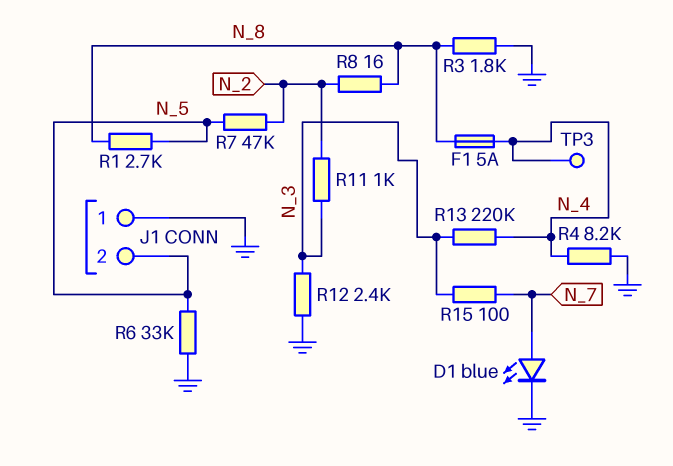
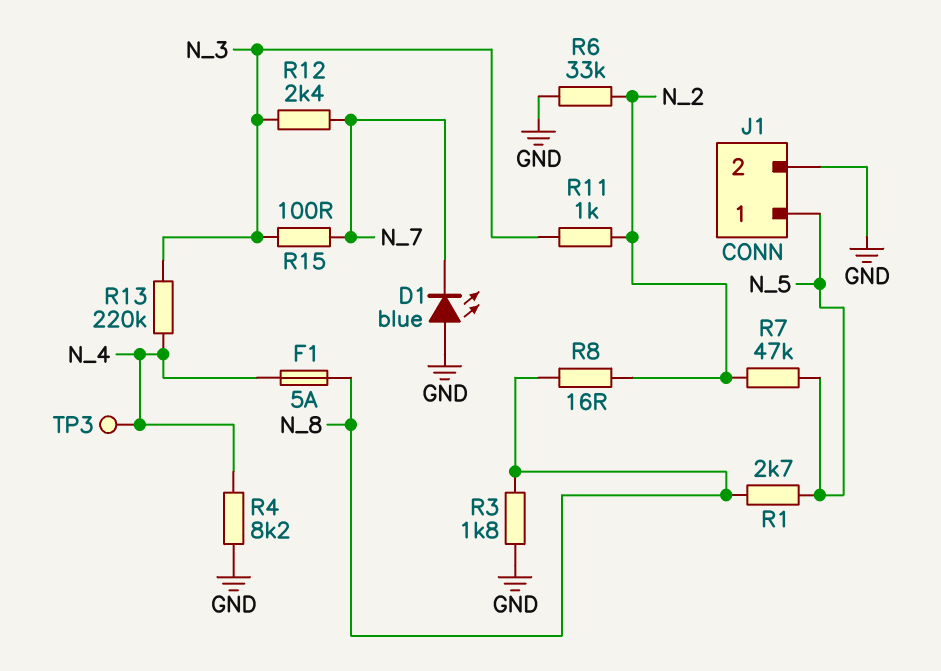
D1: LED blue (A N_7, K GND) -> LED blue (A GND, K N_7)
J1 pin 1: GND -> N_5
J1 pin 2: N_5 -> GND
R6: 33k (GND, N_5) -> 33k (GND, N_2)
R12: 2.4k (GND, N_3) -> 2.4k (N_3, N_7)

